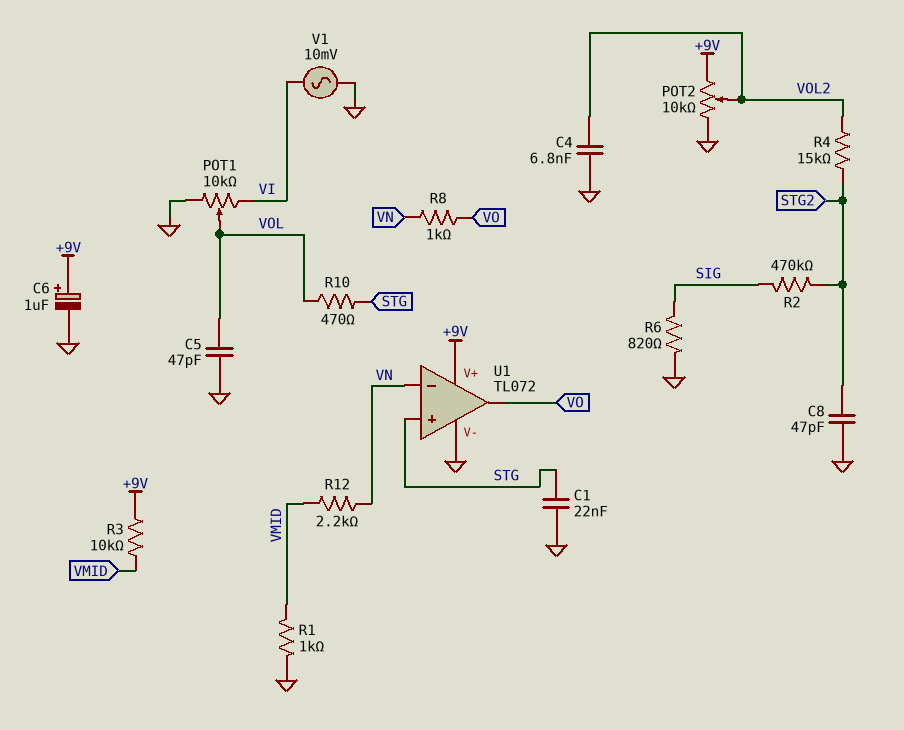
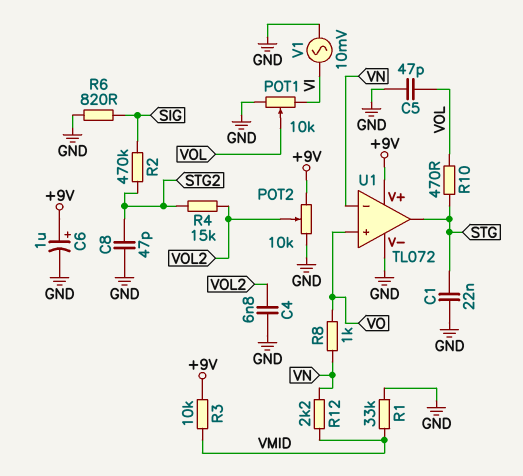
R1: 1k (GND, VMID) -> 33k (GND, VMID)
U1 pin in+: STG -> VO
U1 pin out: VO -> STG

